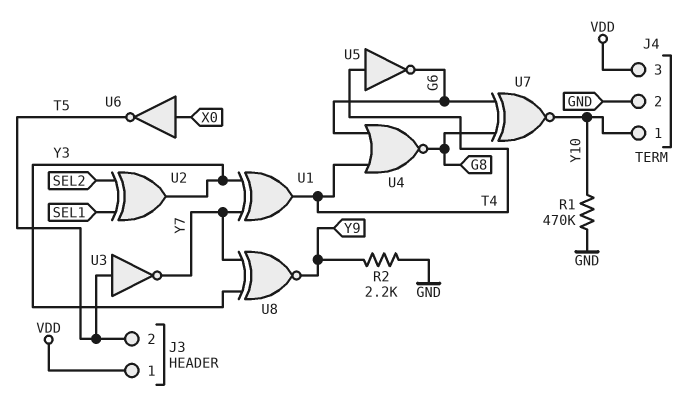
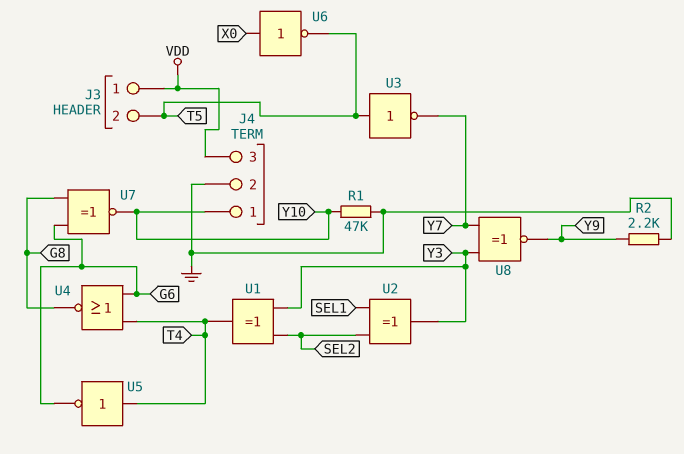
R1: 470k (GND, Y10) -> 47k (GND, Y10)
U1: XOR (in Y3, in Y7, out T4) -> XOR (in SEL2, in Y3, out T4)

